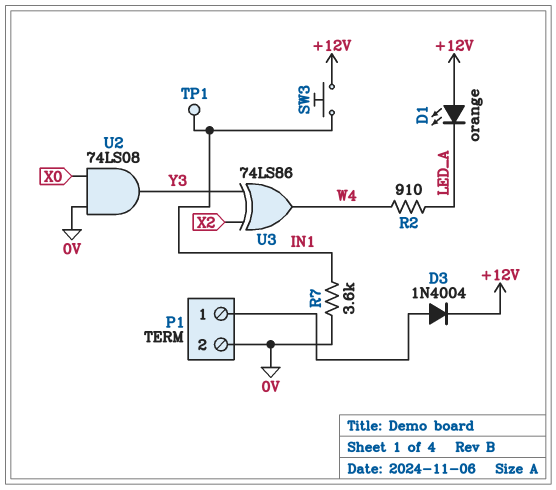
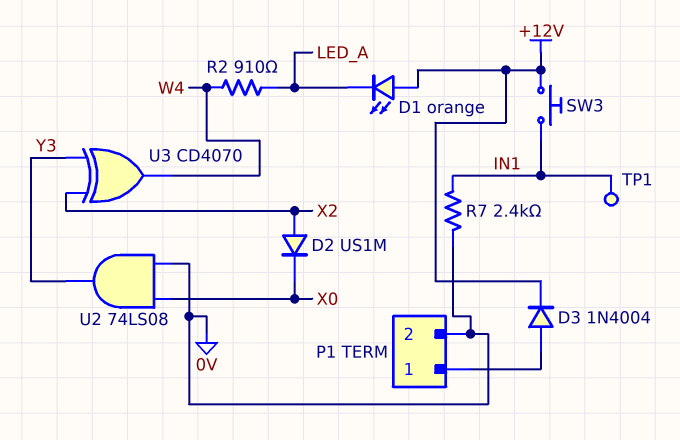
D2: none -> diode US1M (A X2, K X0)
R7: 3.6k (0V, IN1) -> 2.4k (0V, IN1)
U3: XOR 74LS86 (in X2, in Y3, out W4) -> XOR CD4070 (in X2, in Y3, out W4)

